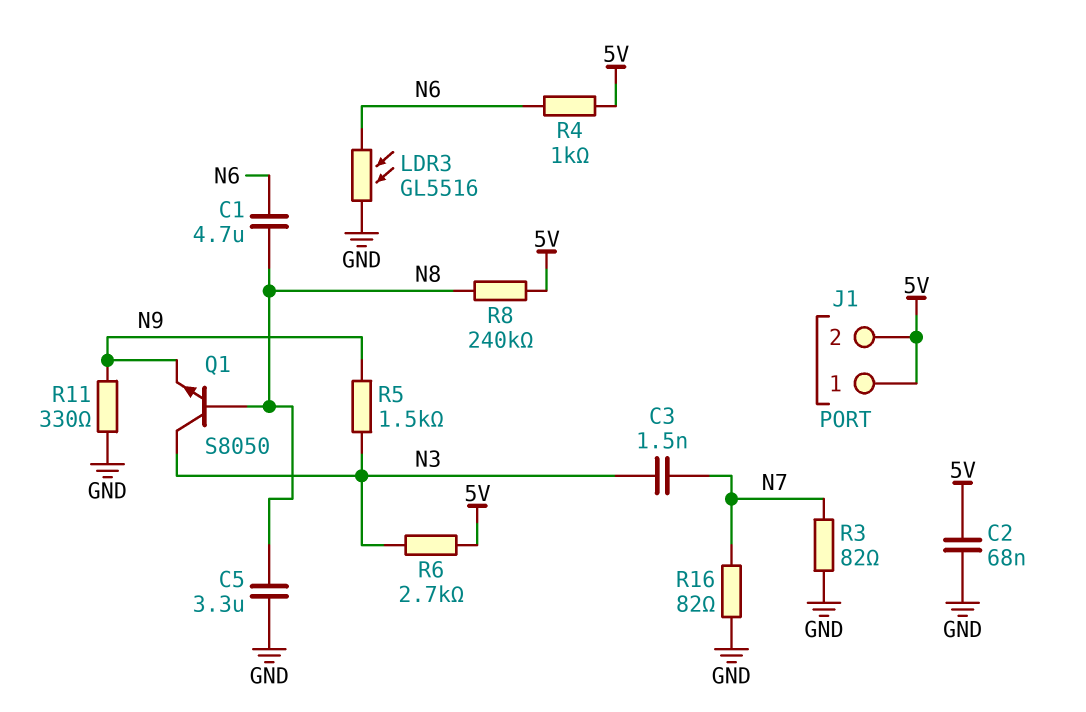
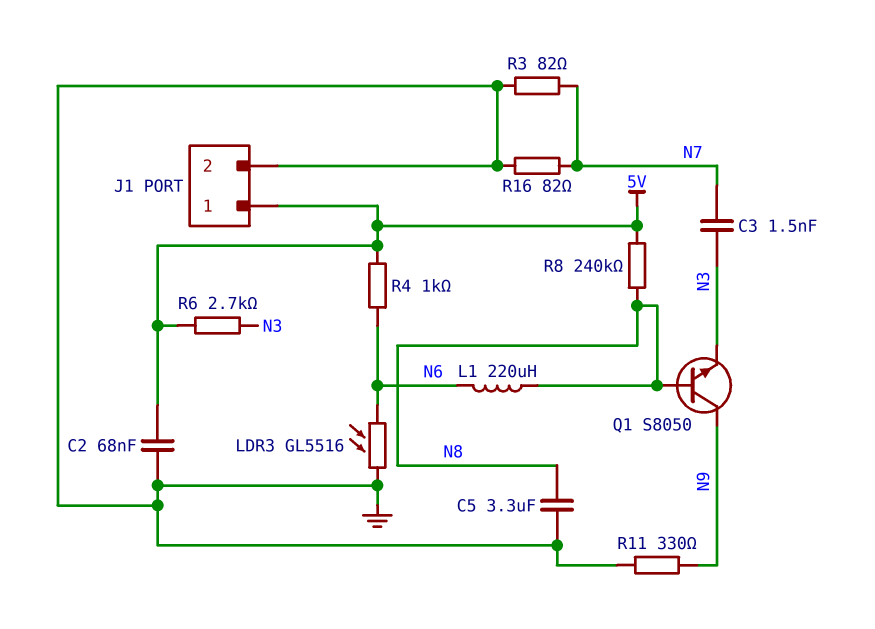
C1: 4.7uF (N6, N8) -> none
J1 pin 2: 5V -> GND
L1: none -> 220uH (N6, N8)
Q1: NPN S8050 (B N8, C N3, E N9) -> NPN S8050 (B N8, C N9, E N3)
R5: 1.5k (N3, N9) -> none

